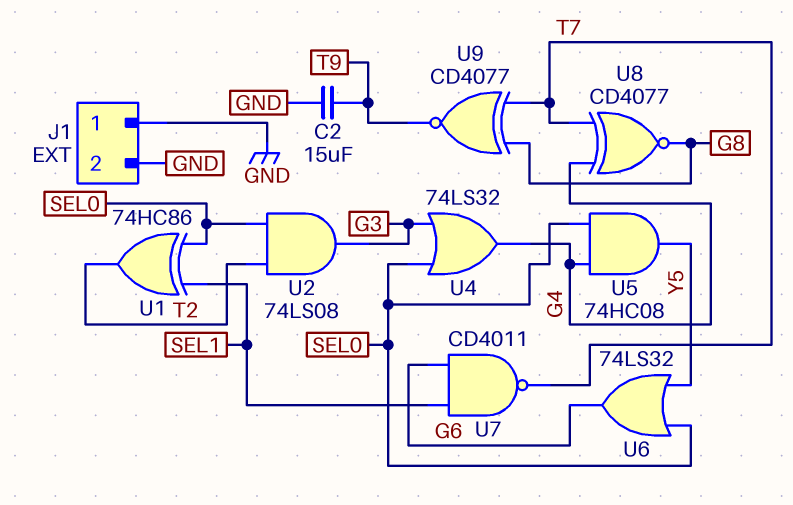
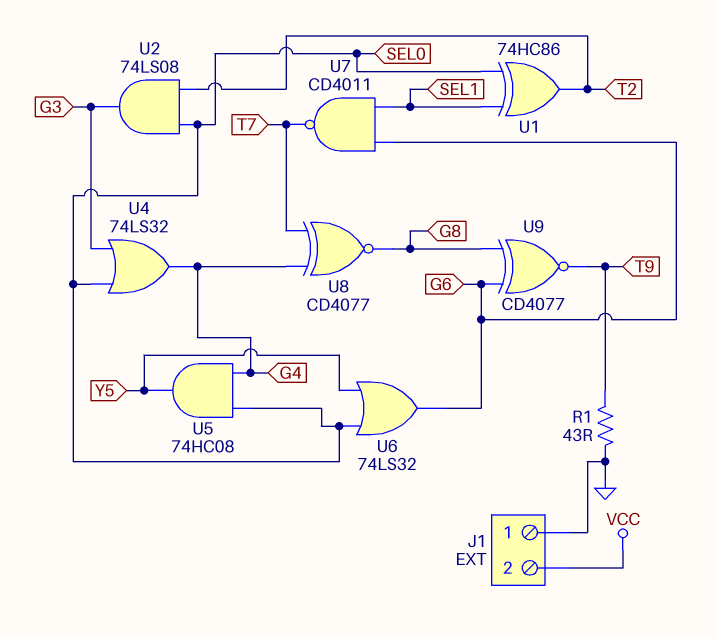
C2: 15uF (GND, T9) -> none
J1 pin 2: GND -> VCC
R1: none -> 43 (GND, T9)
U9: XNOR CD4077 (in G8, in T7, out T9) -> XNOR CD4077 (in G6, in G8, out T9)

